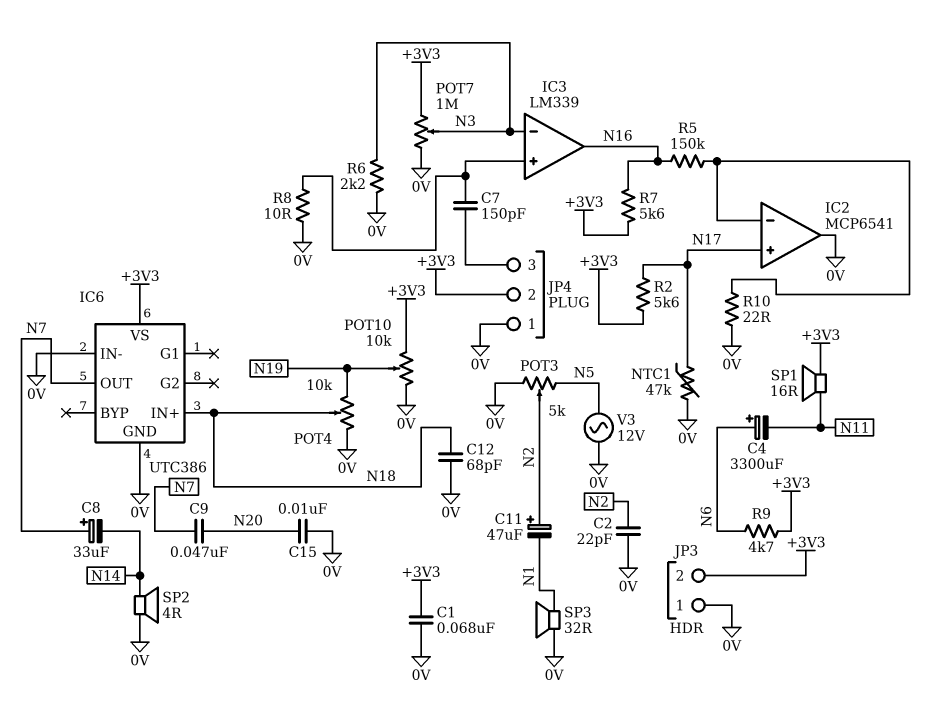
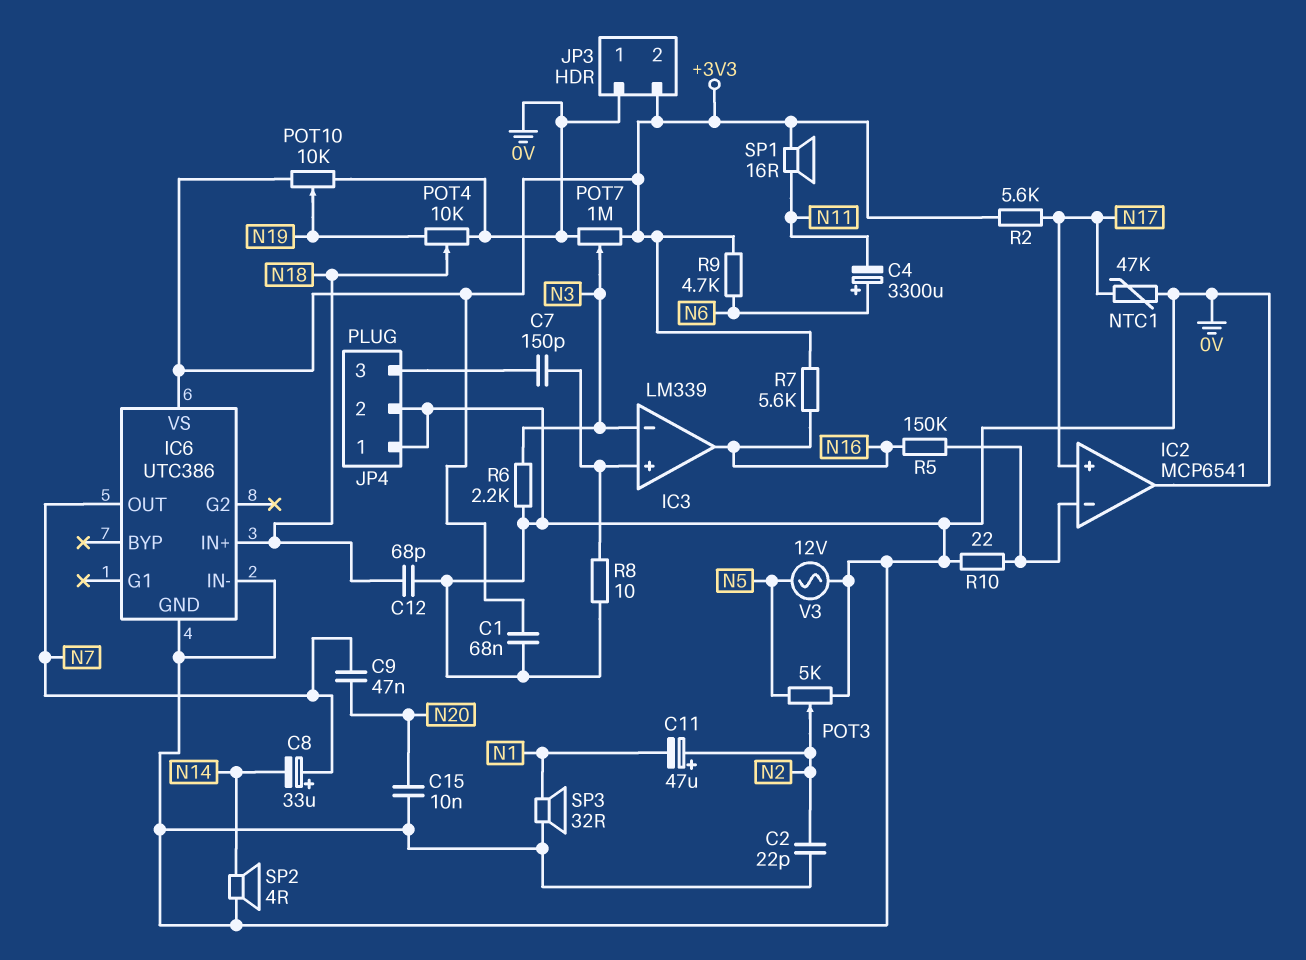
JP4 pin 2: +3V3 -> 0V

